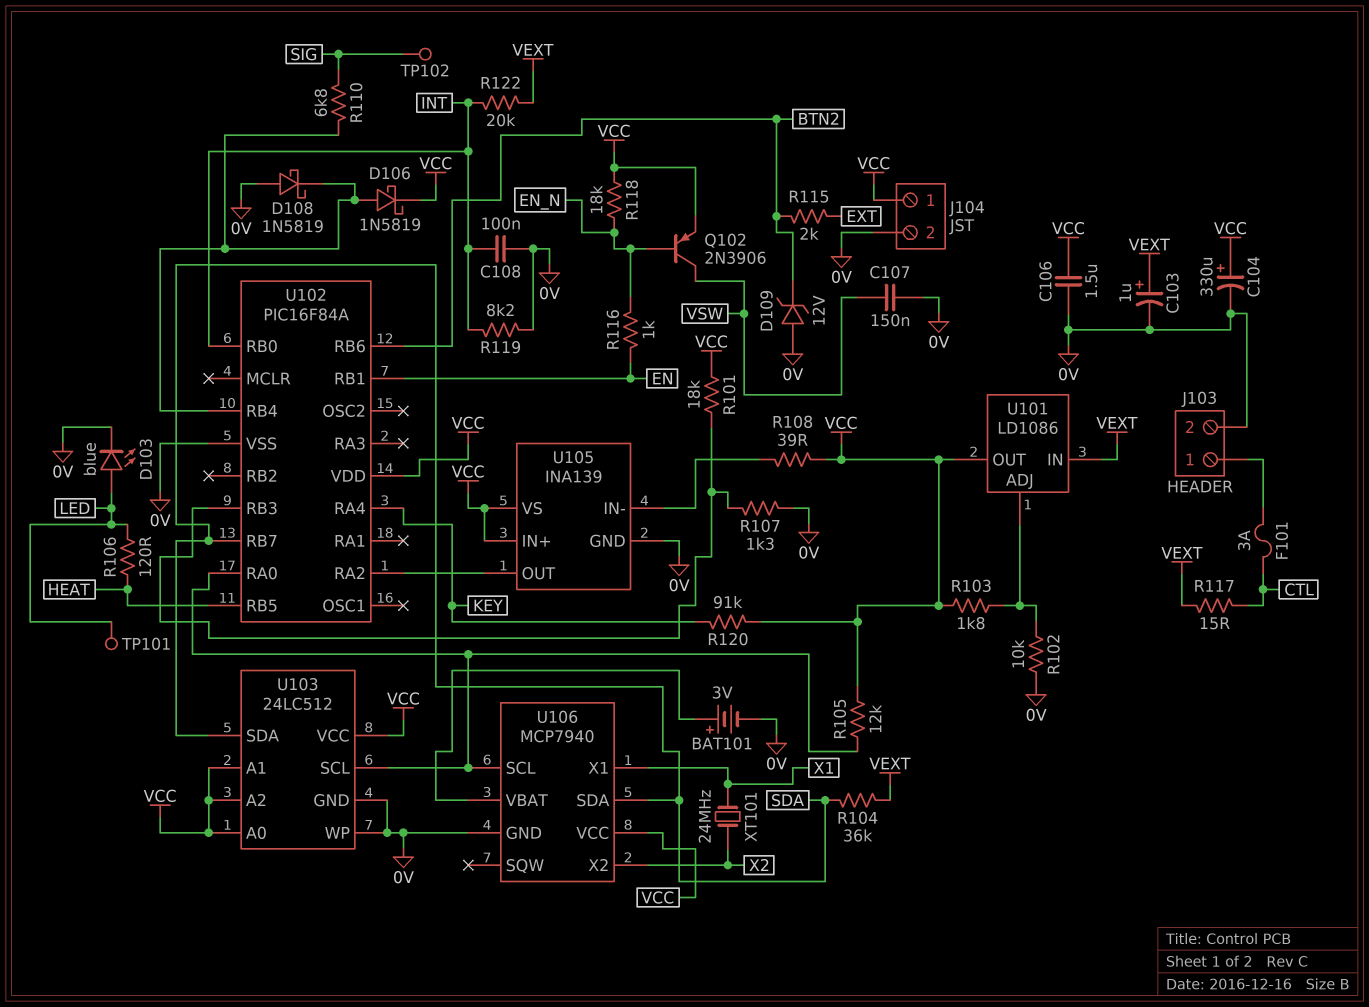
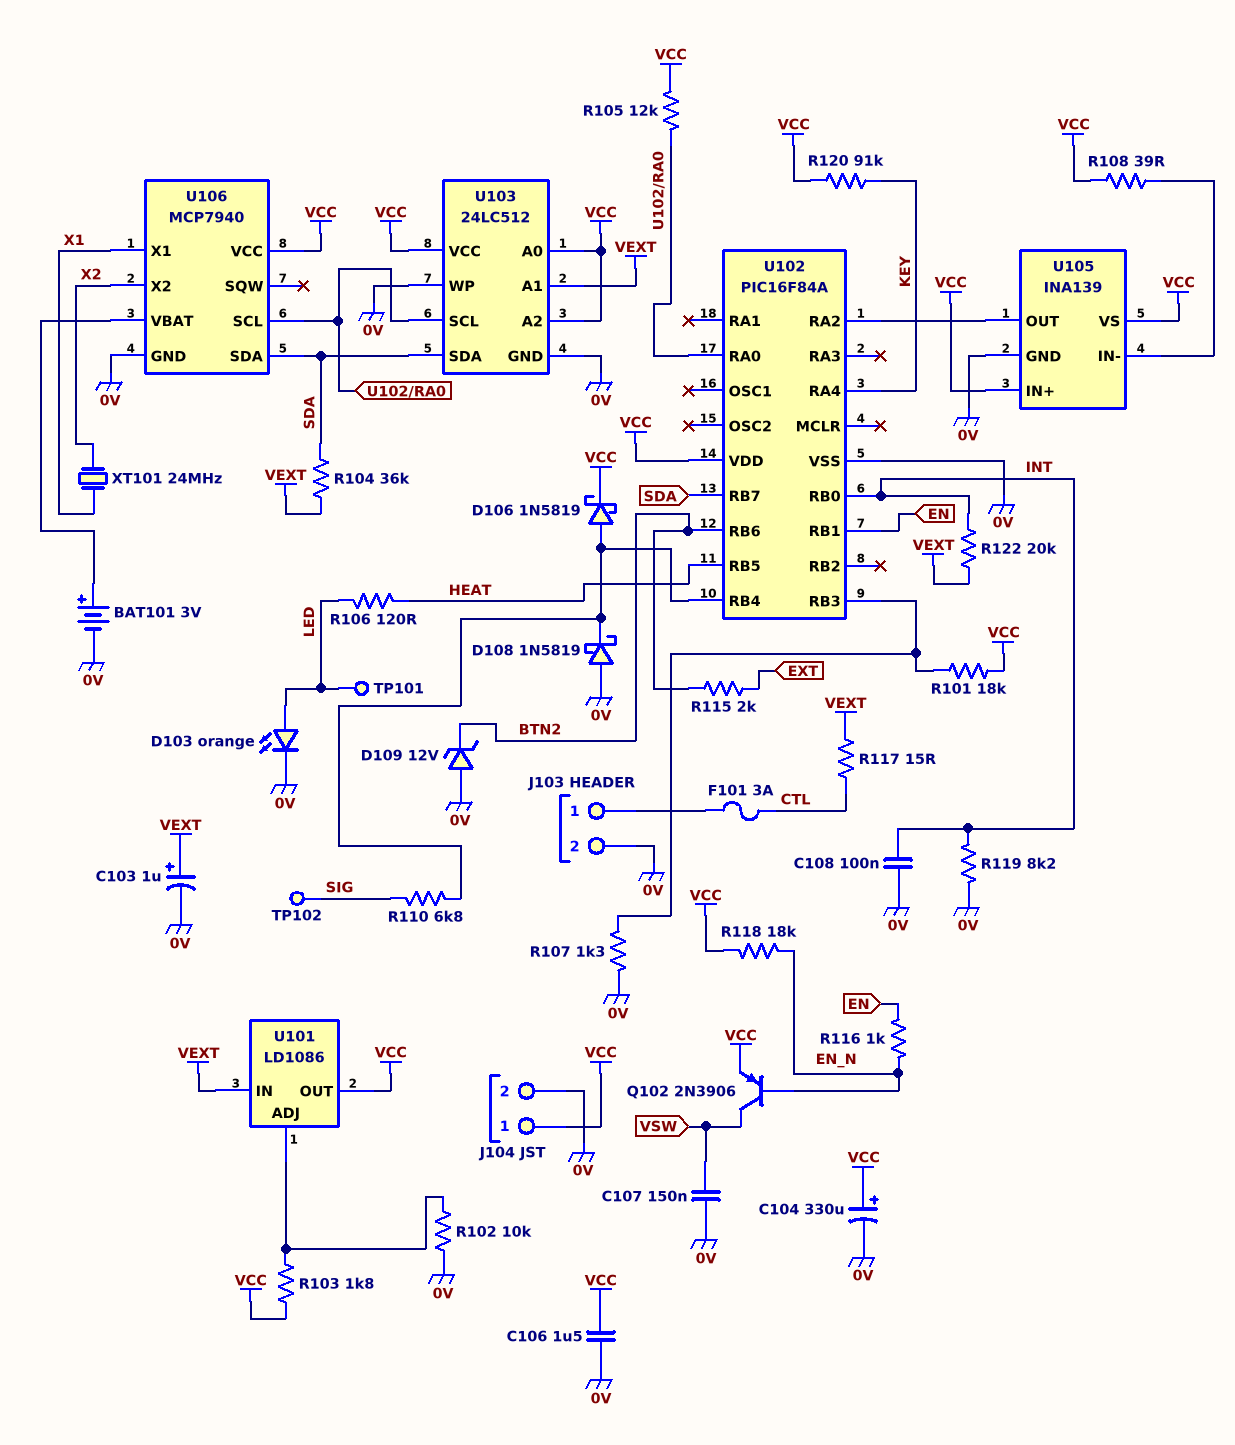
D103: LED blue (A LED, K 0V) -> LED orange (A LED, K 0V)
U103 pin A1: VCC -> VEXT

